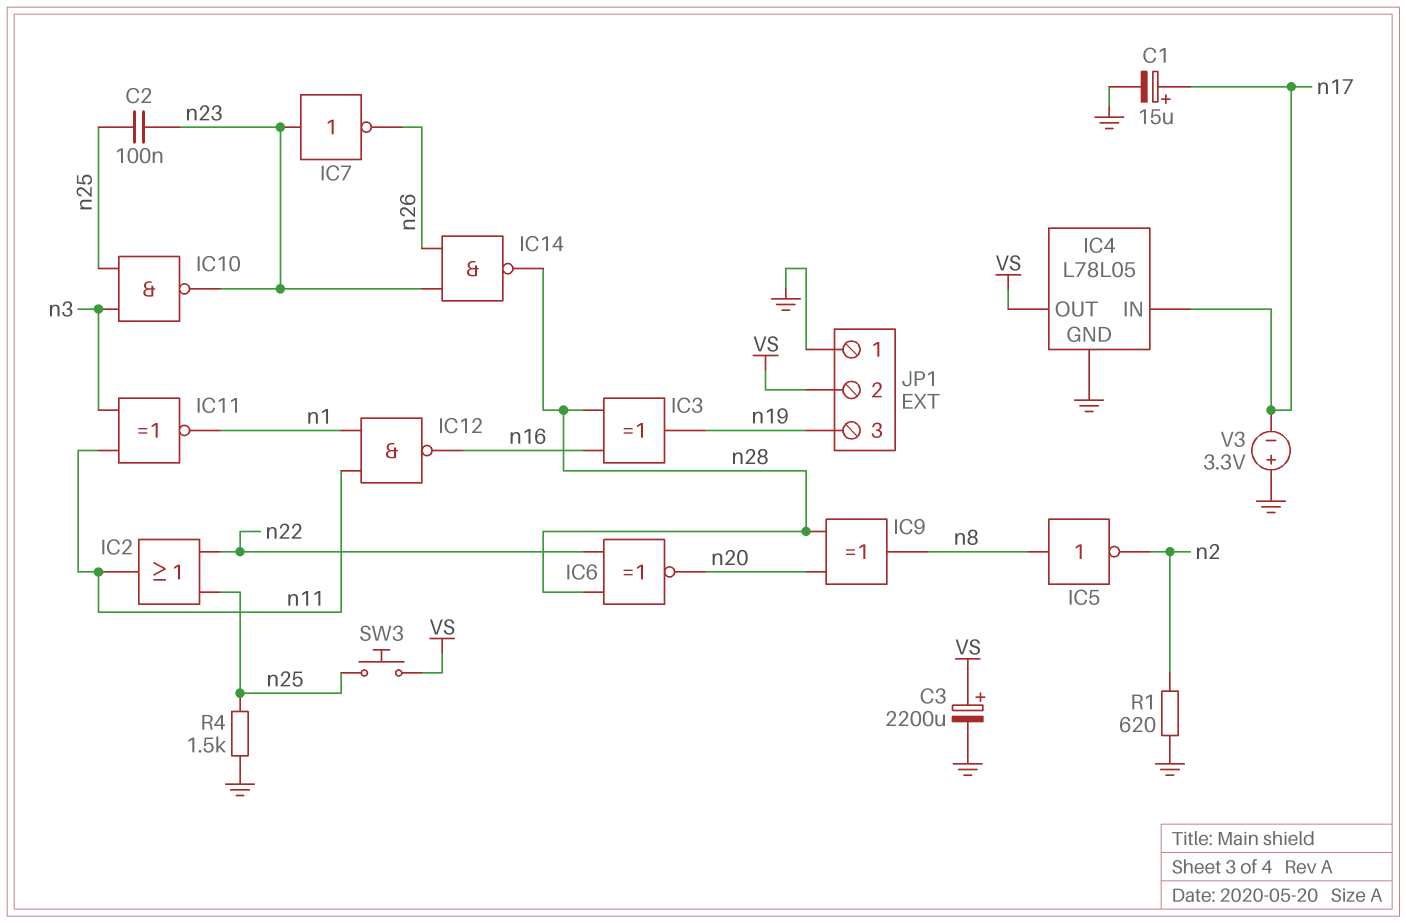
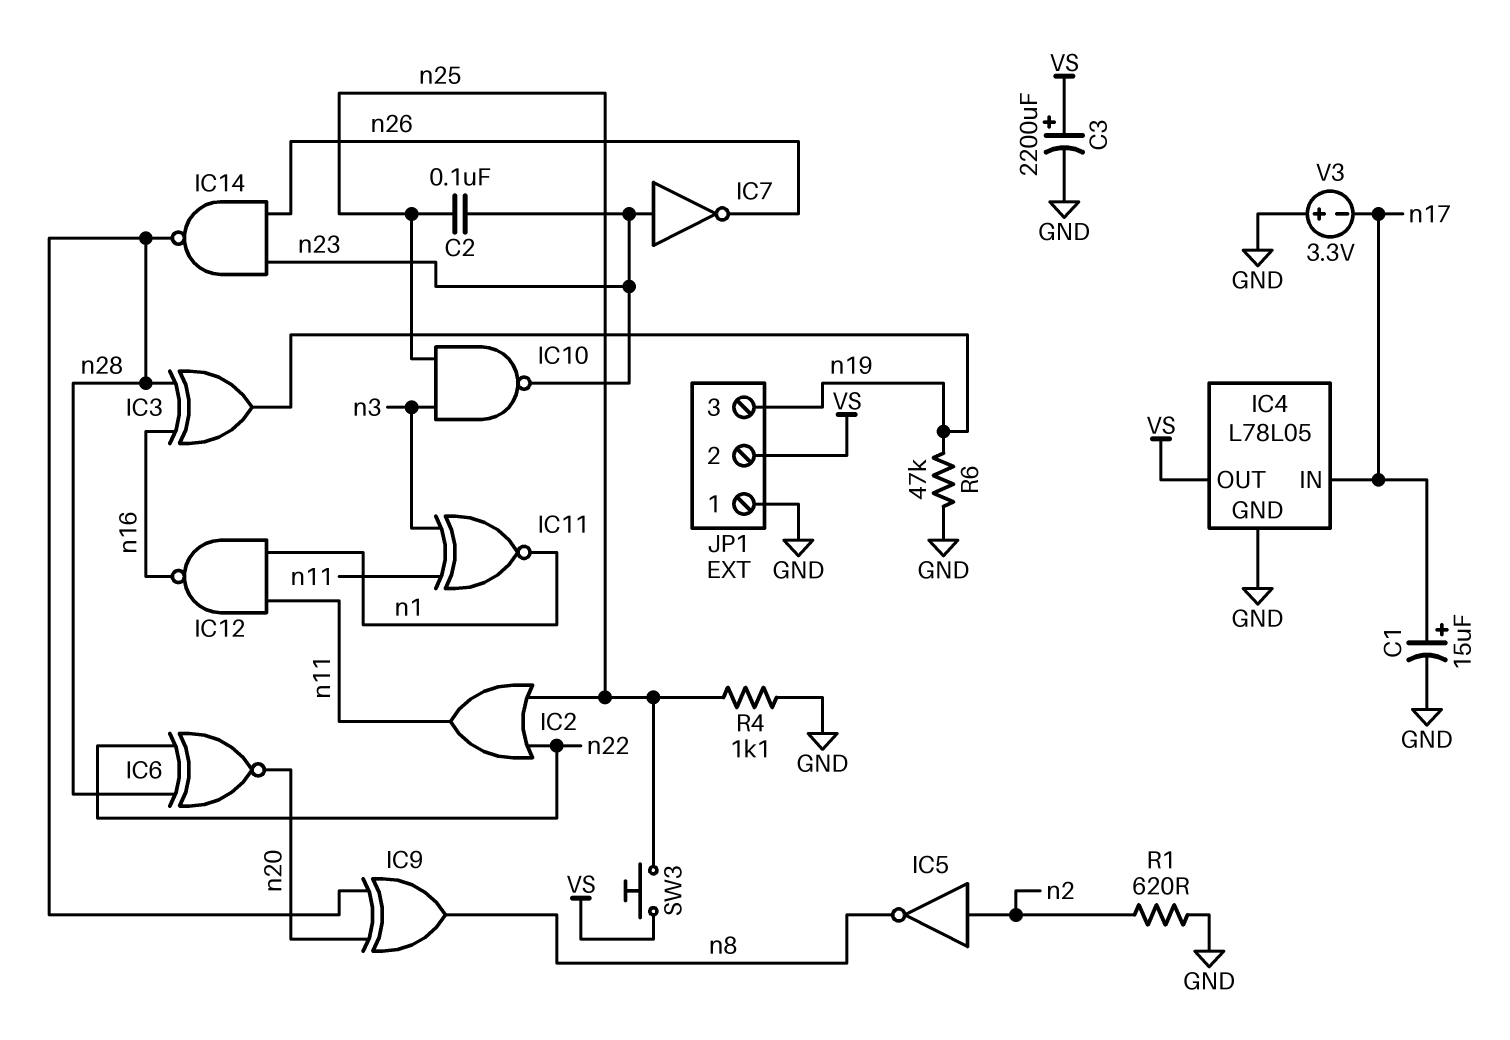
IC5: NOT (in n8, out n2) -> NOT (in n2, out n8)
R4: 1.5k (GND, n25) -> 1.1k (GND, n25)
R6: none -> 47k (GND, n19)

